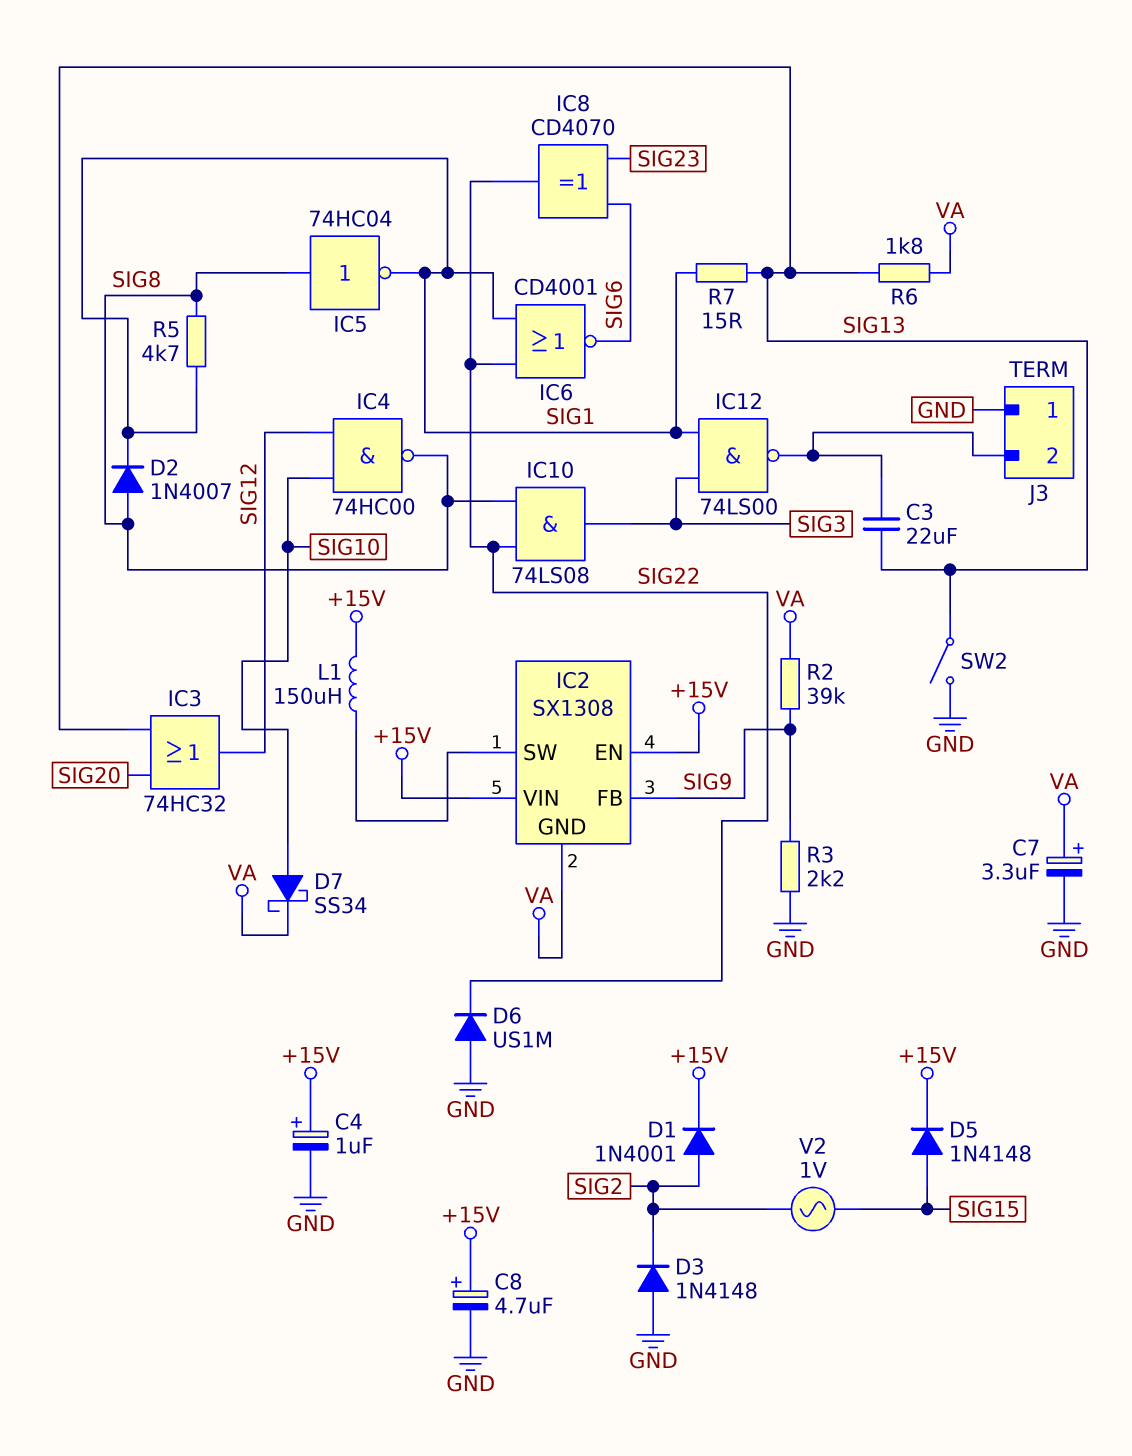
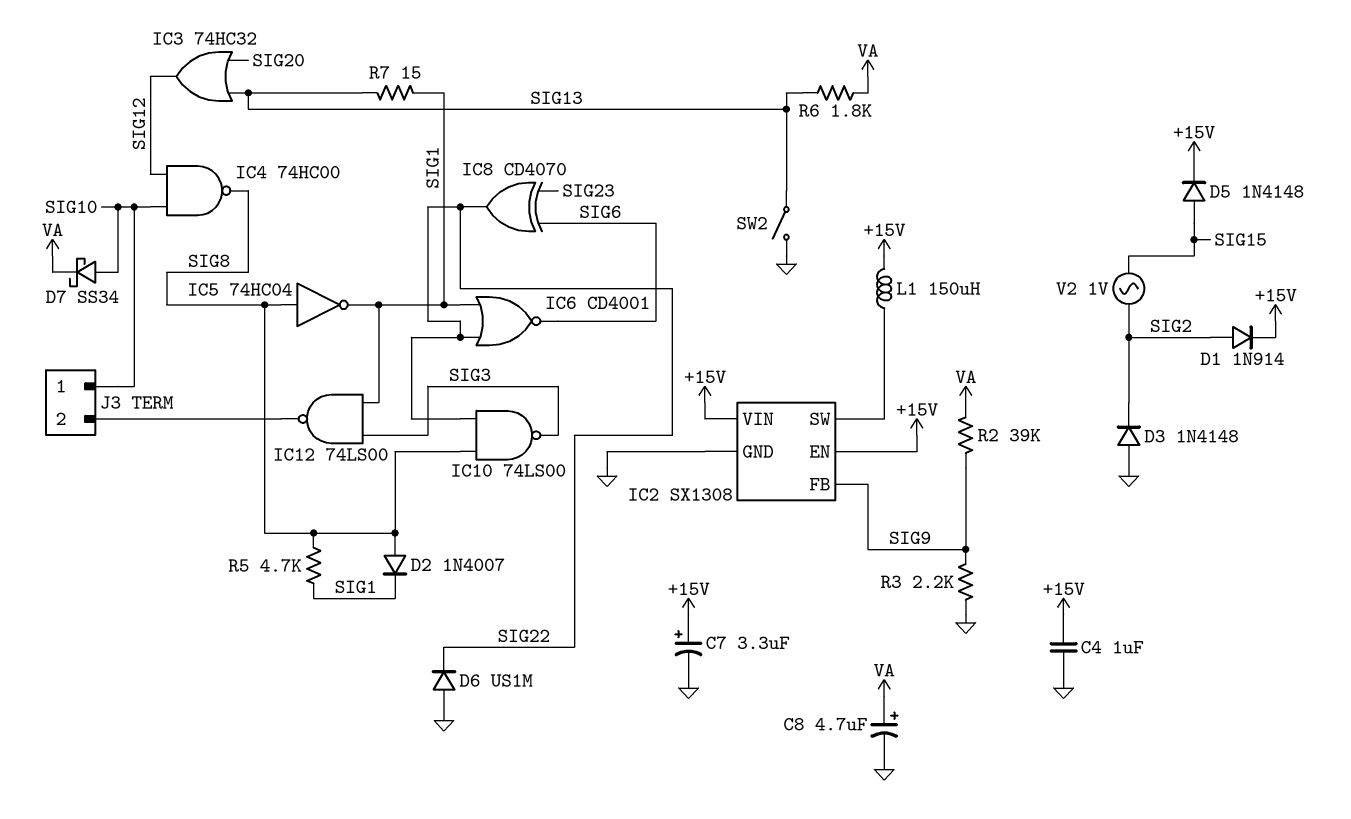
C3: 22uF (J3/2, SIG13) -> none
C4: 1uF (plus +15V, minus GND) -> 1uF (+15V, GND)
C7: 3.3uF (plus VA, minus GND) -> 3.3uF (plus +15V, minus GND)
C8: 4.7uF (plus +15V, minus GND) -> 4.7uF (plus VA, minus GND)
D1: diode 1N4001 (A SIG2, K +15V) -> diode 1N914 (A SIG2, K +15V)
IC2 pin GND: VA -> GND
IC10: AND 74LS08 (in SIG8, in SIG22, out SIG3) -> NAND 74LS00 (in SIG8, in SIG22, out SIG3)
J3 pin 1: GND -> SIG10

